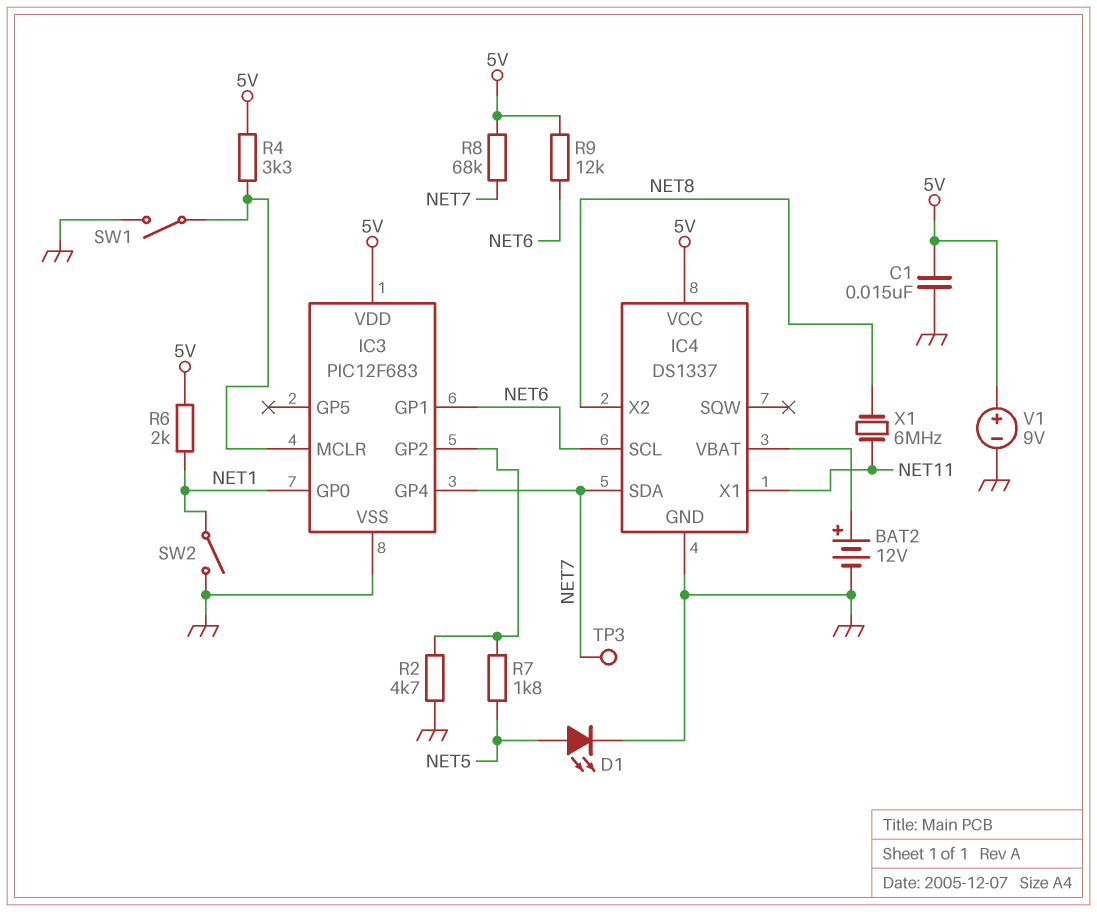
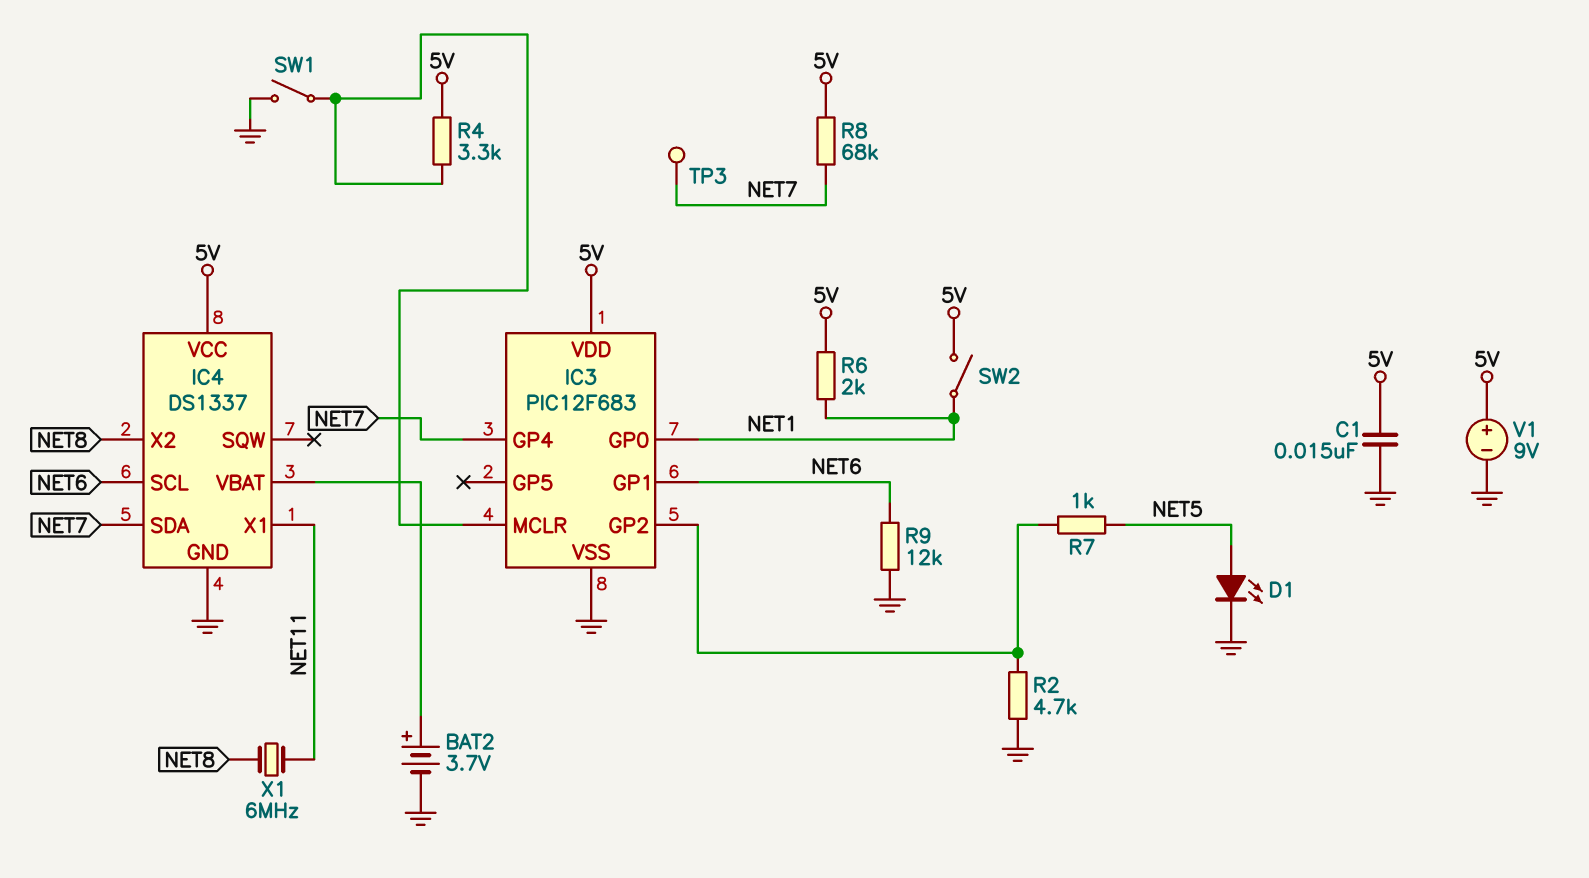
BAT2: 12V (plus IC4/VBAT, minus GND) -> 3.7V (plus IC4/VBAT, minus GND)
R7: 1.8k (IC3/GP2, NET5) -> 1k (IC3/GP2, NET5)
R9: 12k (5V, NET6) -> 12k (GND, NET6)
SW2: switch (GND, NET1) -> switch (5V, NET1)

